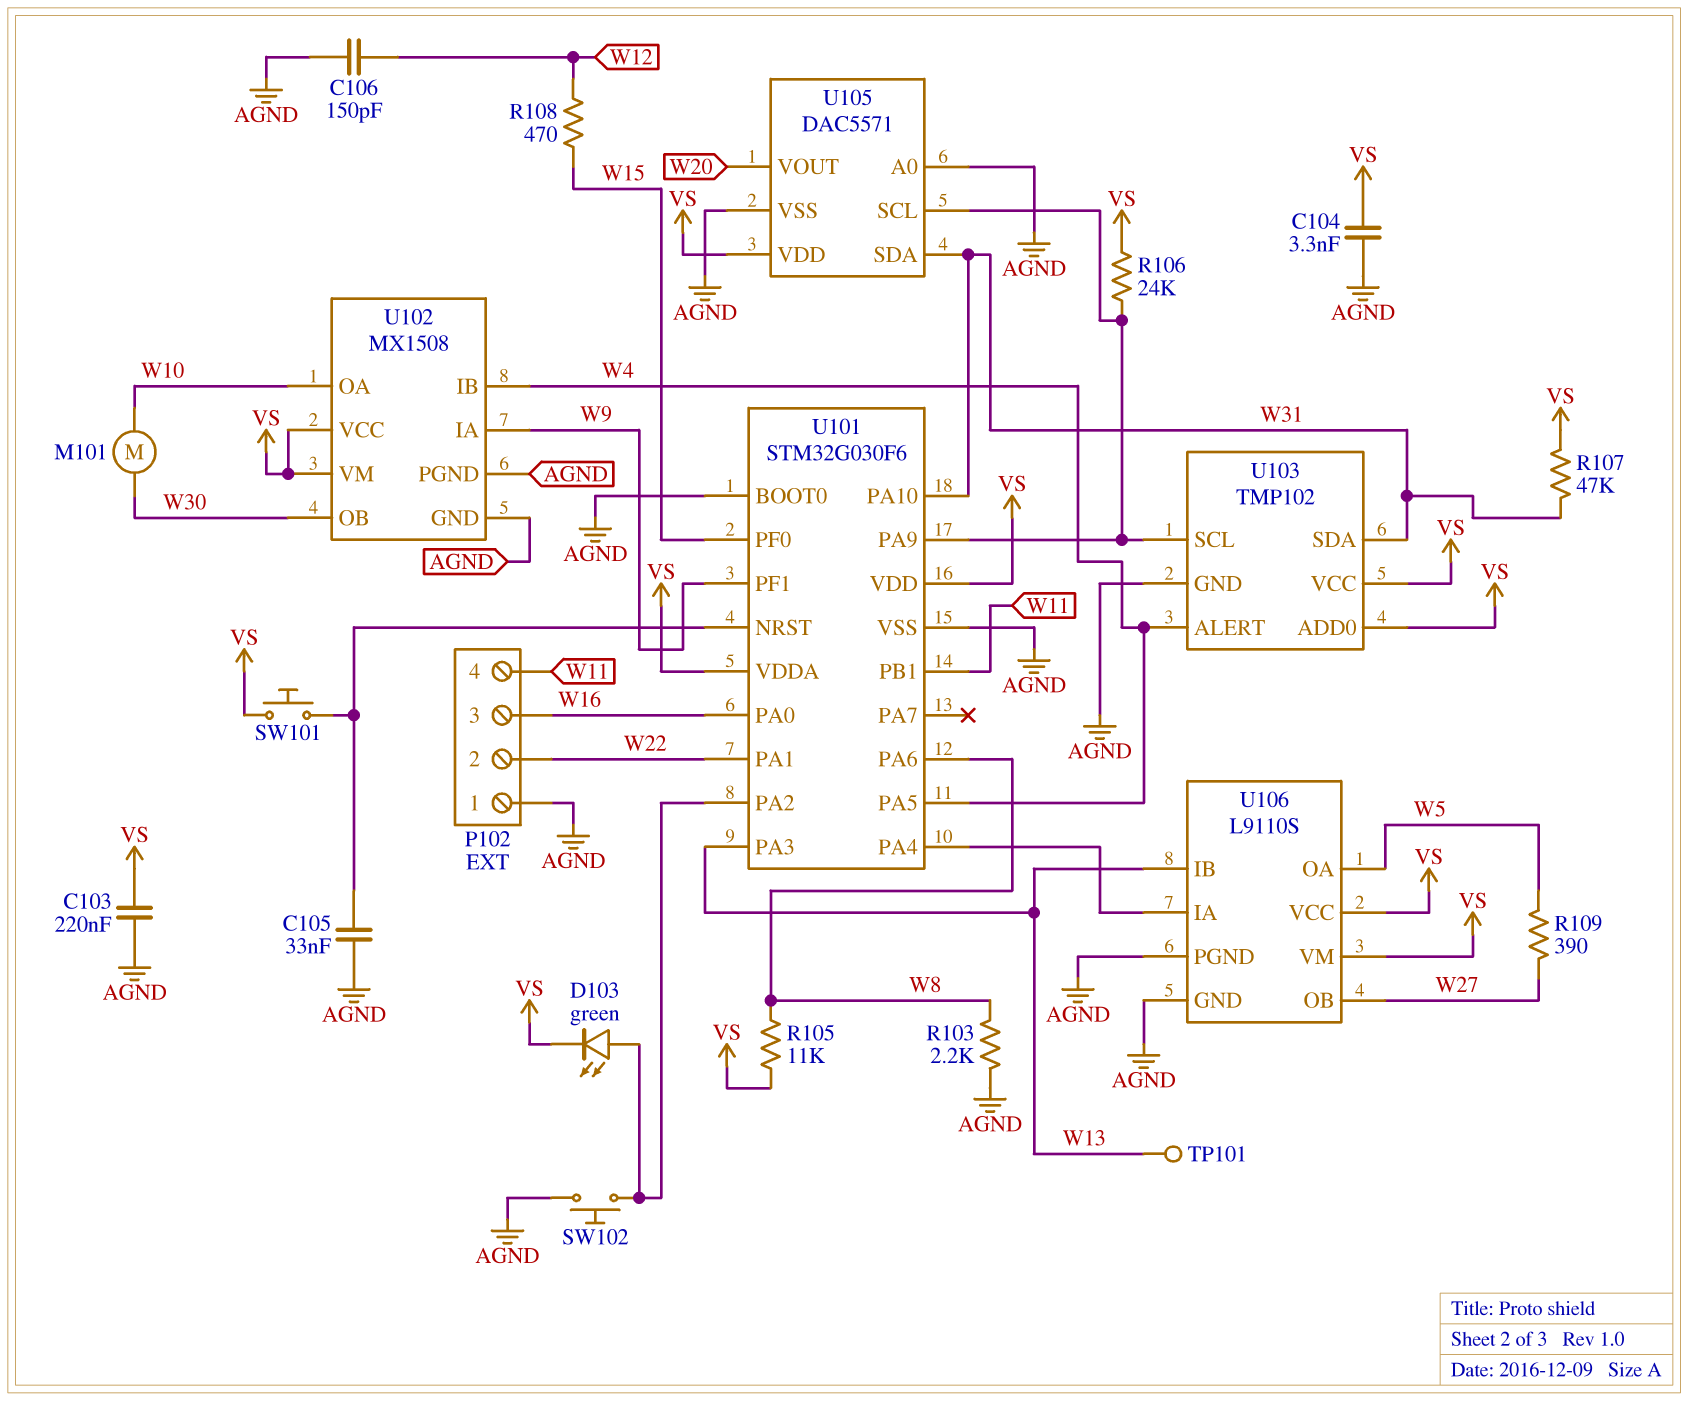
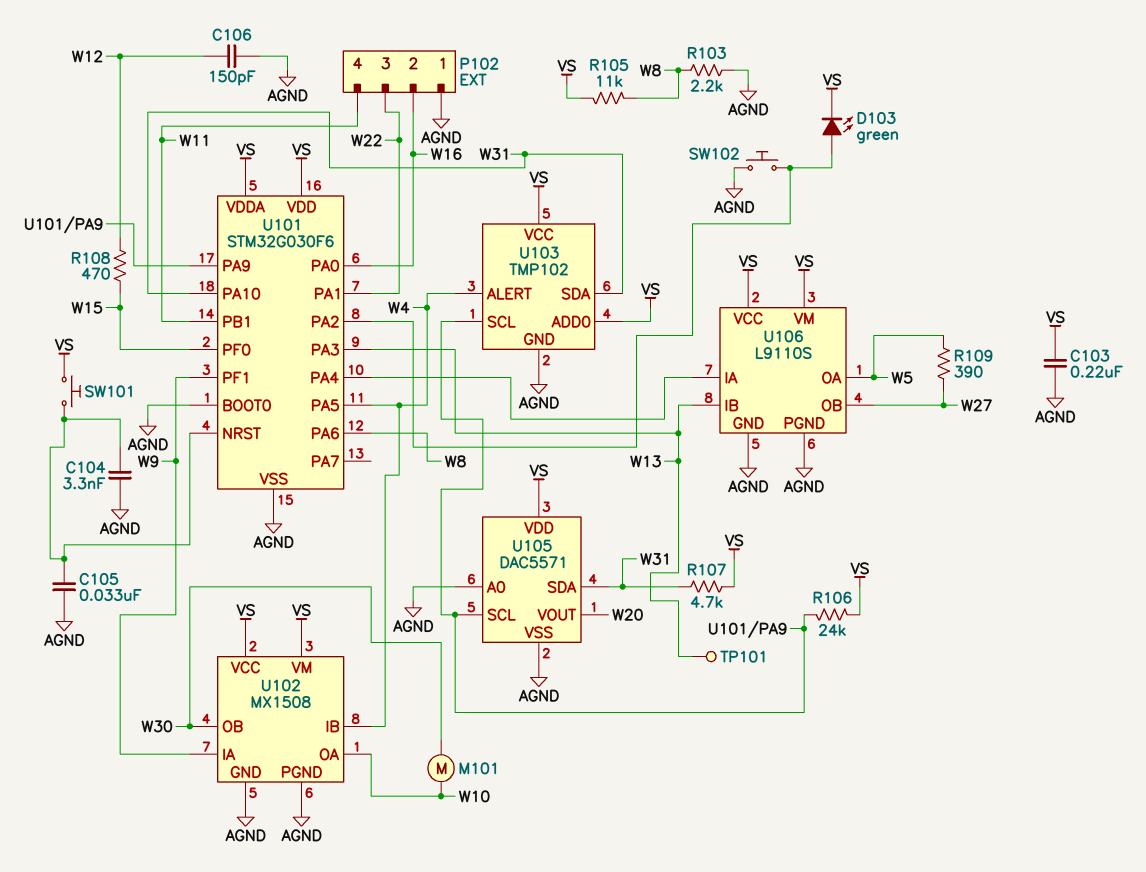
C104: 3.3nF (AGND, VS) -> 3.3nF (AGND, U101/NRST)
P102 pin 2: W22 -> W16
P102 pin 3: W16 -> W22
R107: 47k (VS, W31) -> 4.7k (VS, W31)

